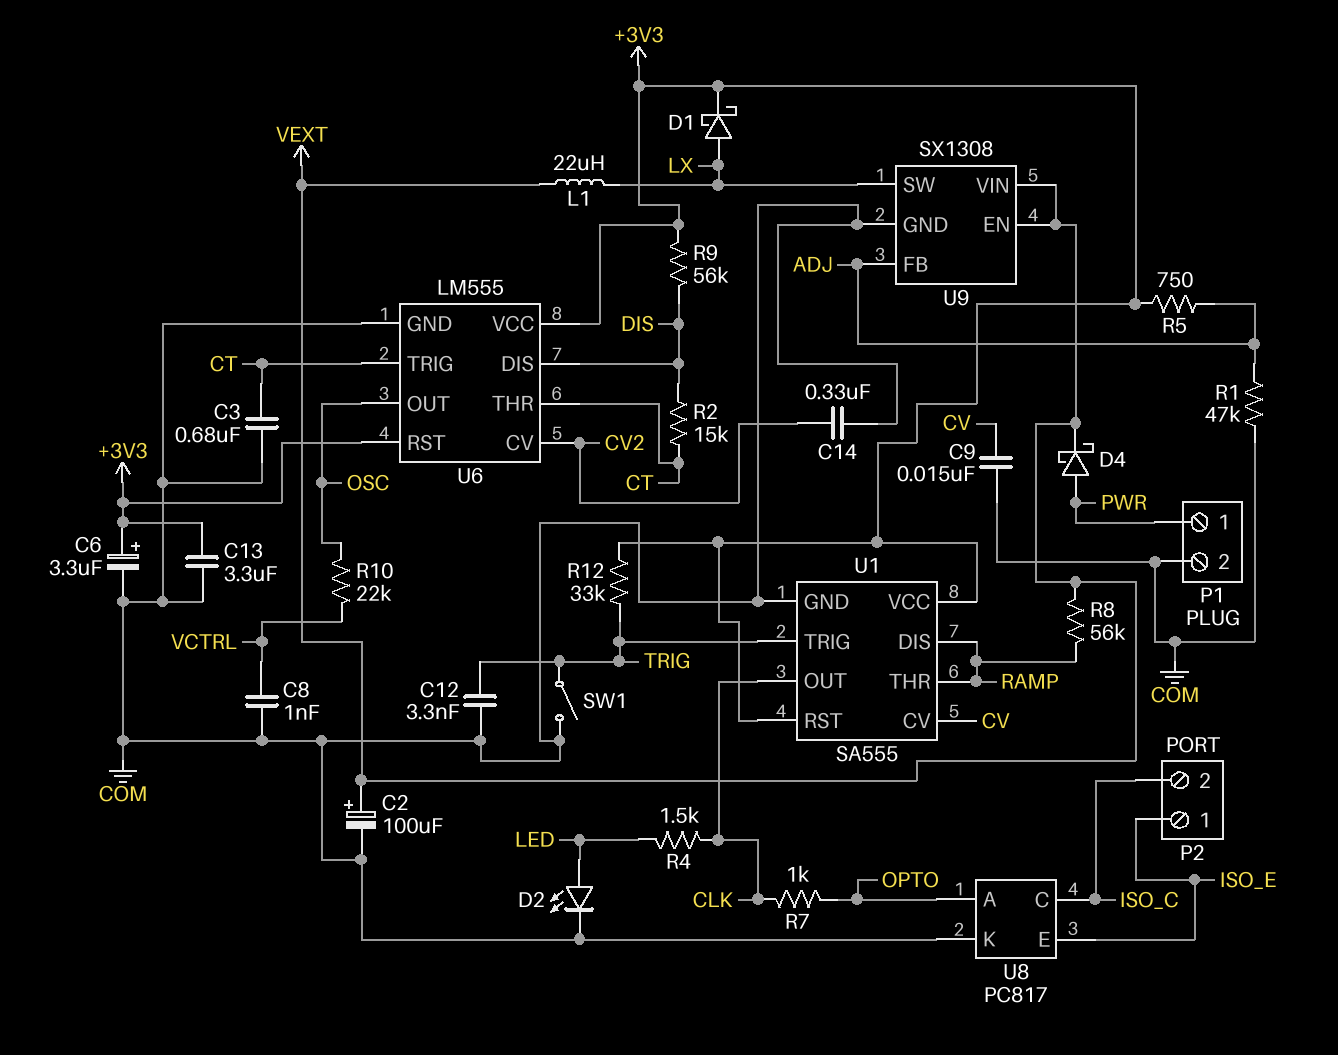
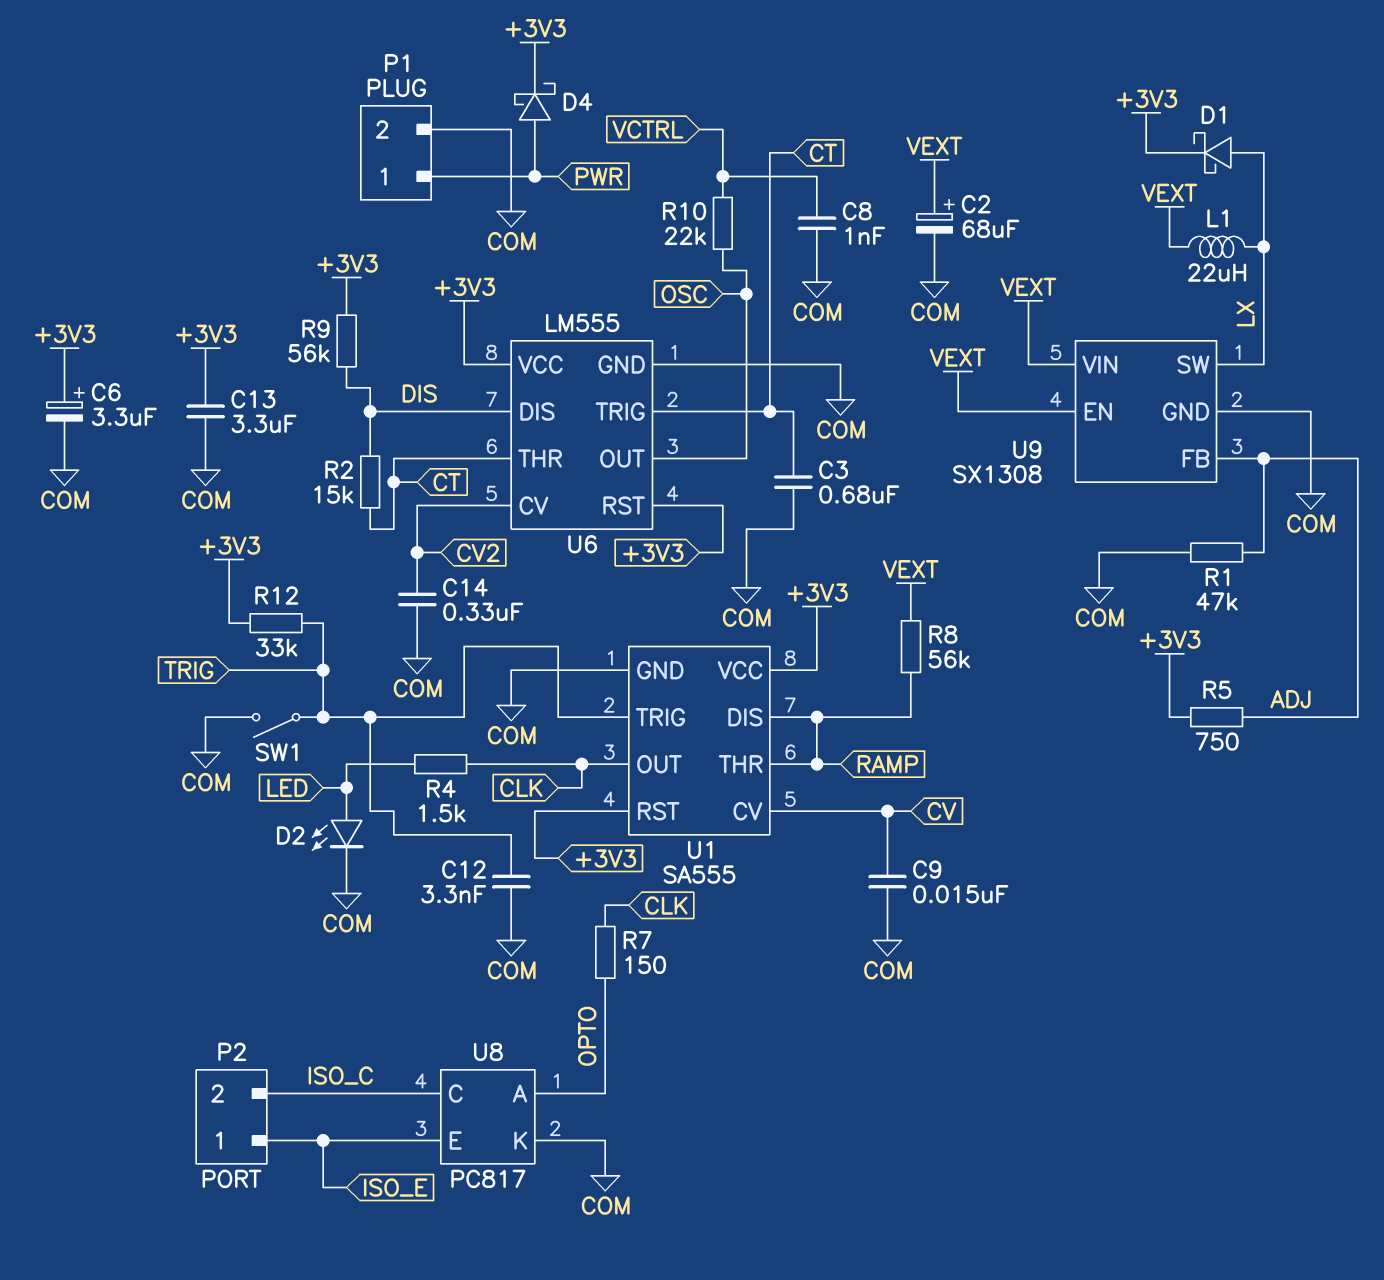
C2: 100uF (plus VEXT, minus COM) -> 68uF (plus VEXT, minus COM)
D4: schottky (A PWR, K VEXT) -> schottky (A PWR, K +3V3)
R7: 1k (CLK, OPTO) -> 150 (CLK, OPTO)

